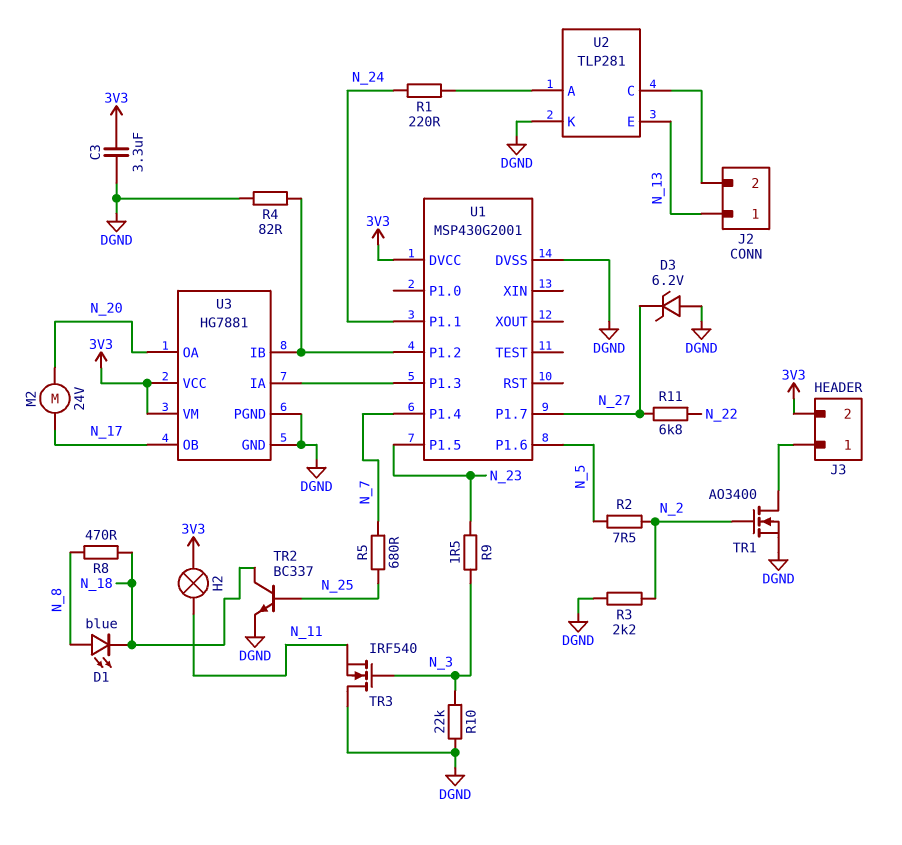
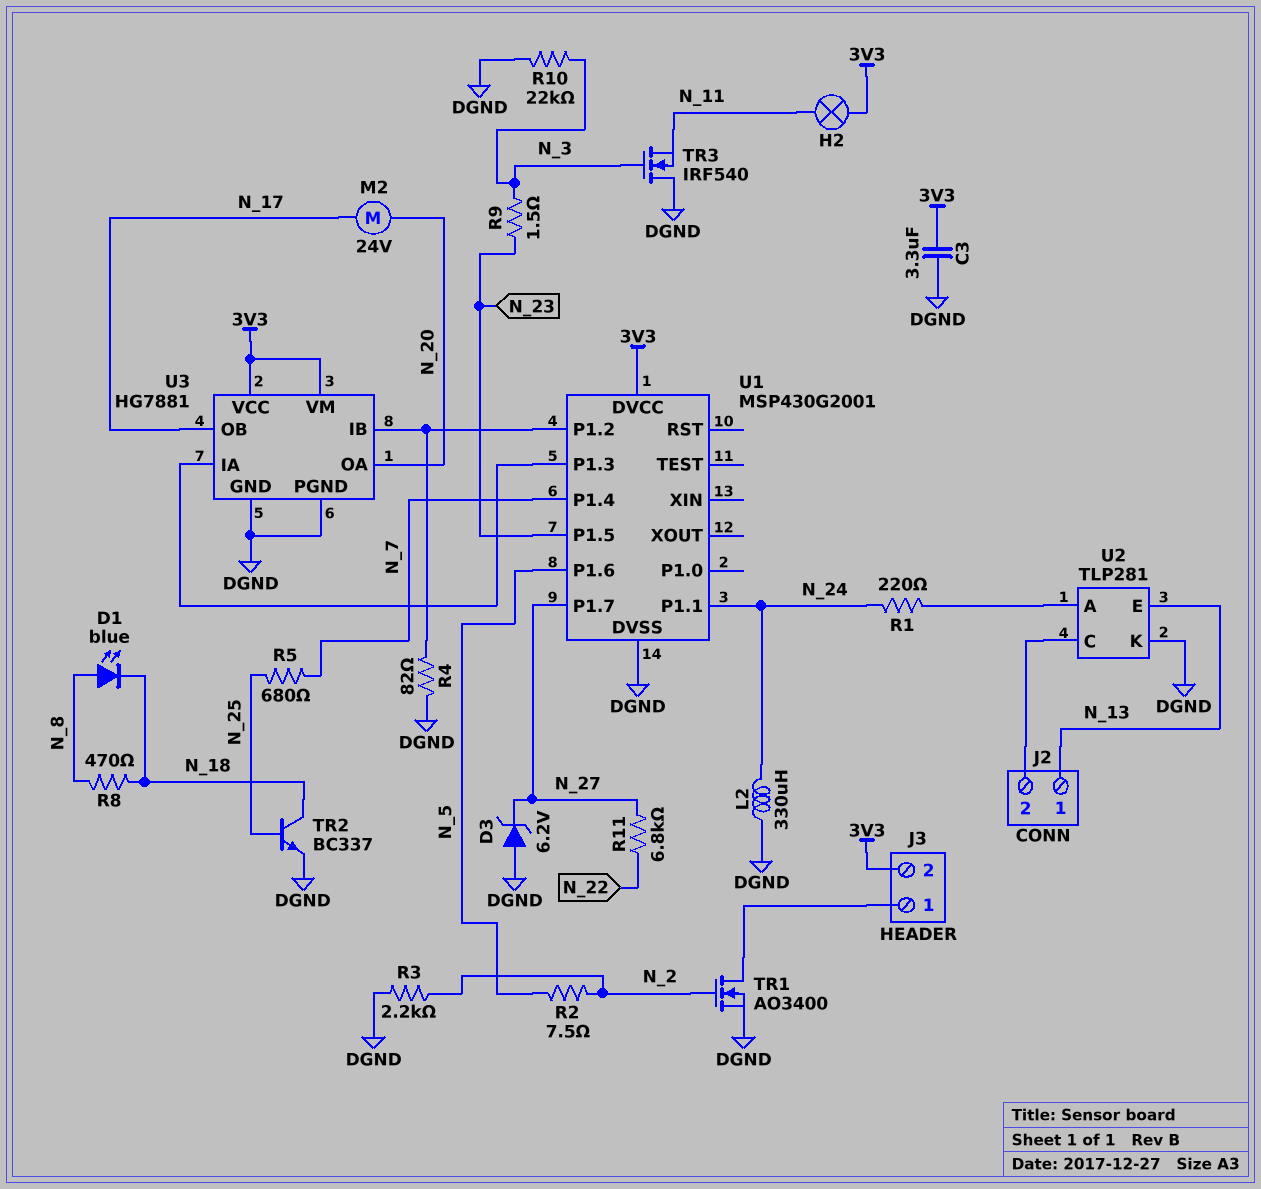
L2: none -> 330uH (DGND, N_24)

